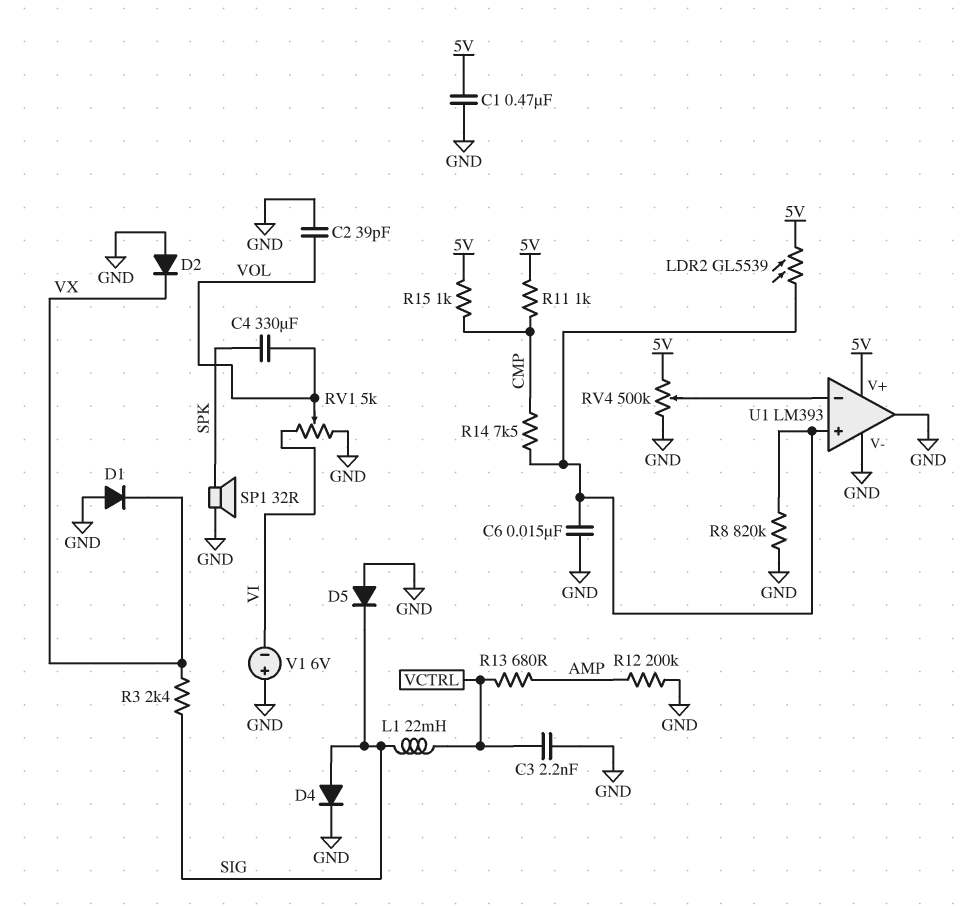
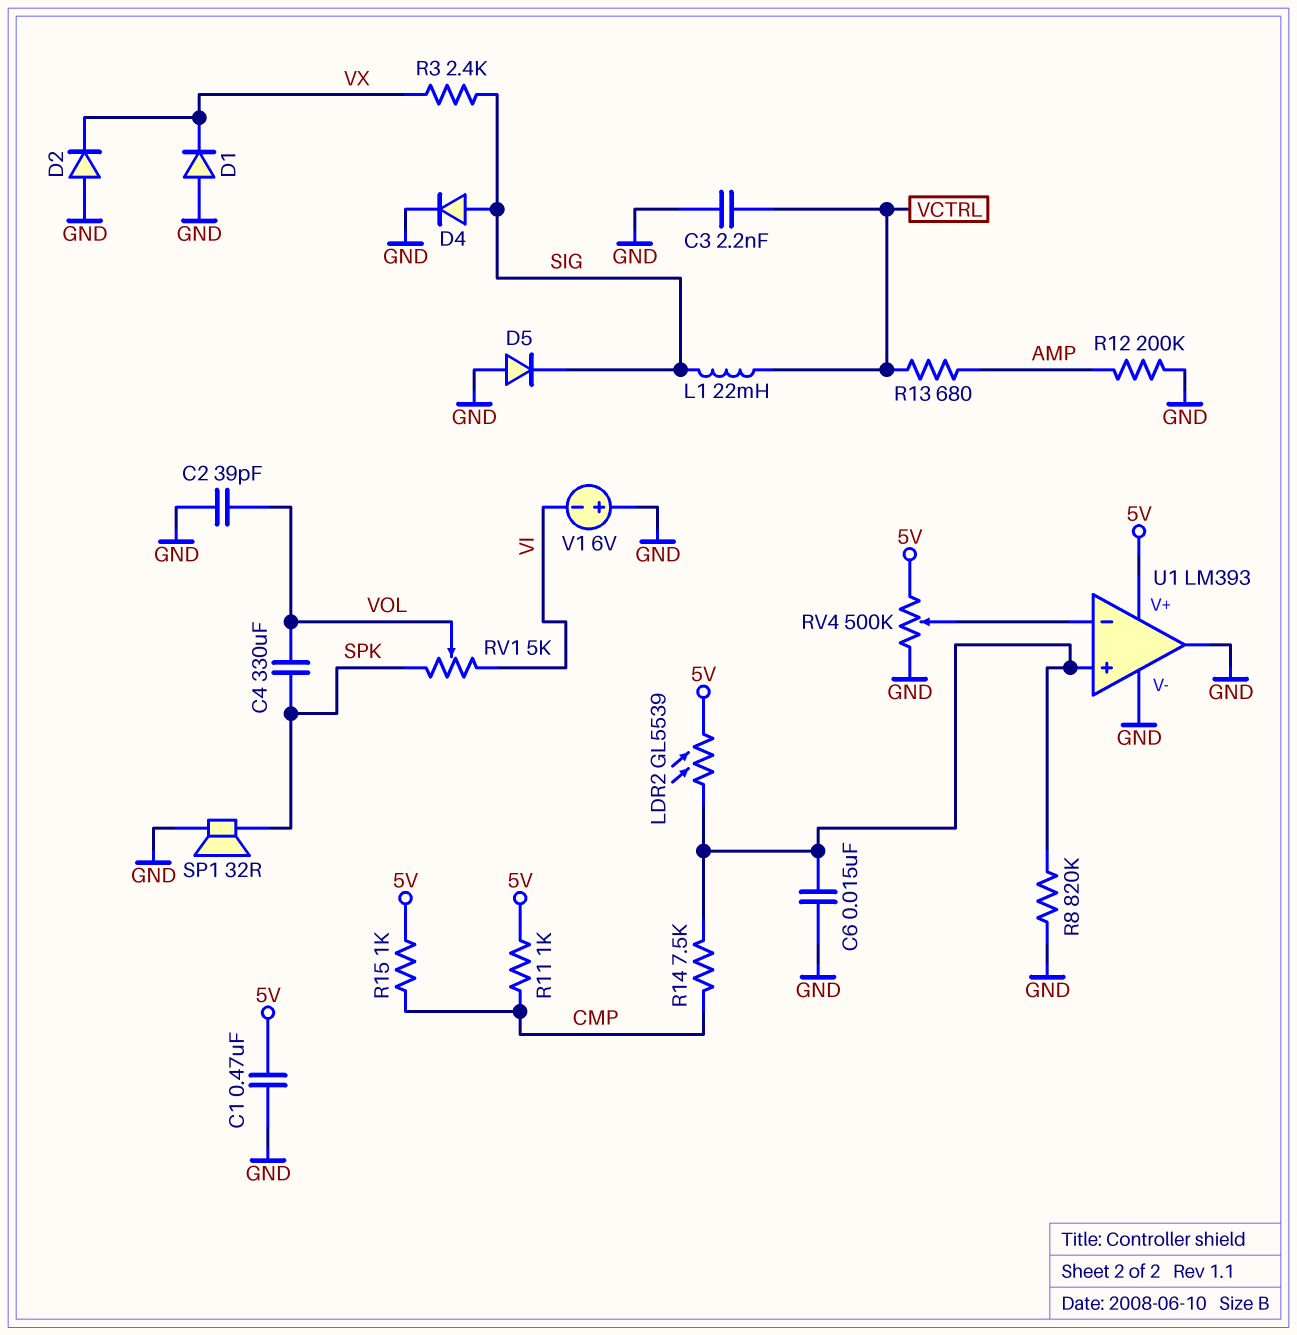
RV1: 5k (GND, VI, wiper VOL) -> 5k (SPK, VI, wiper VOL)

